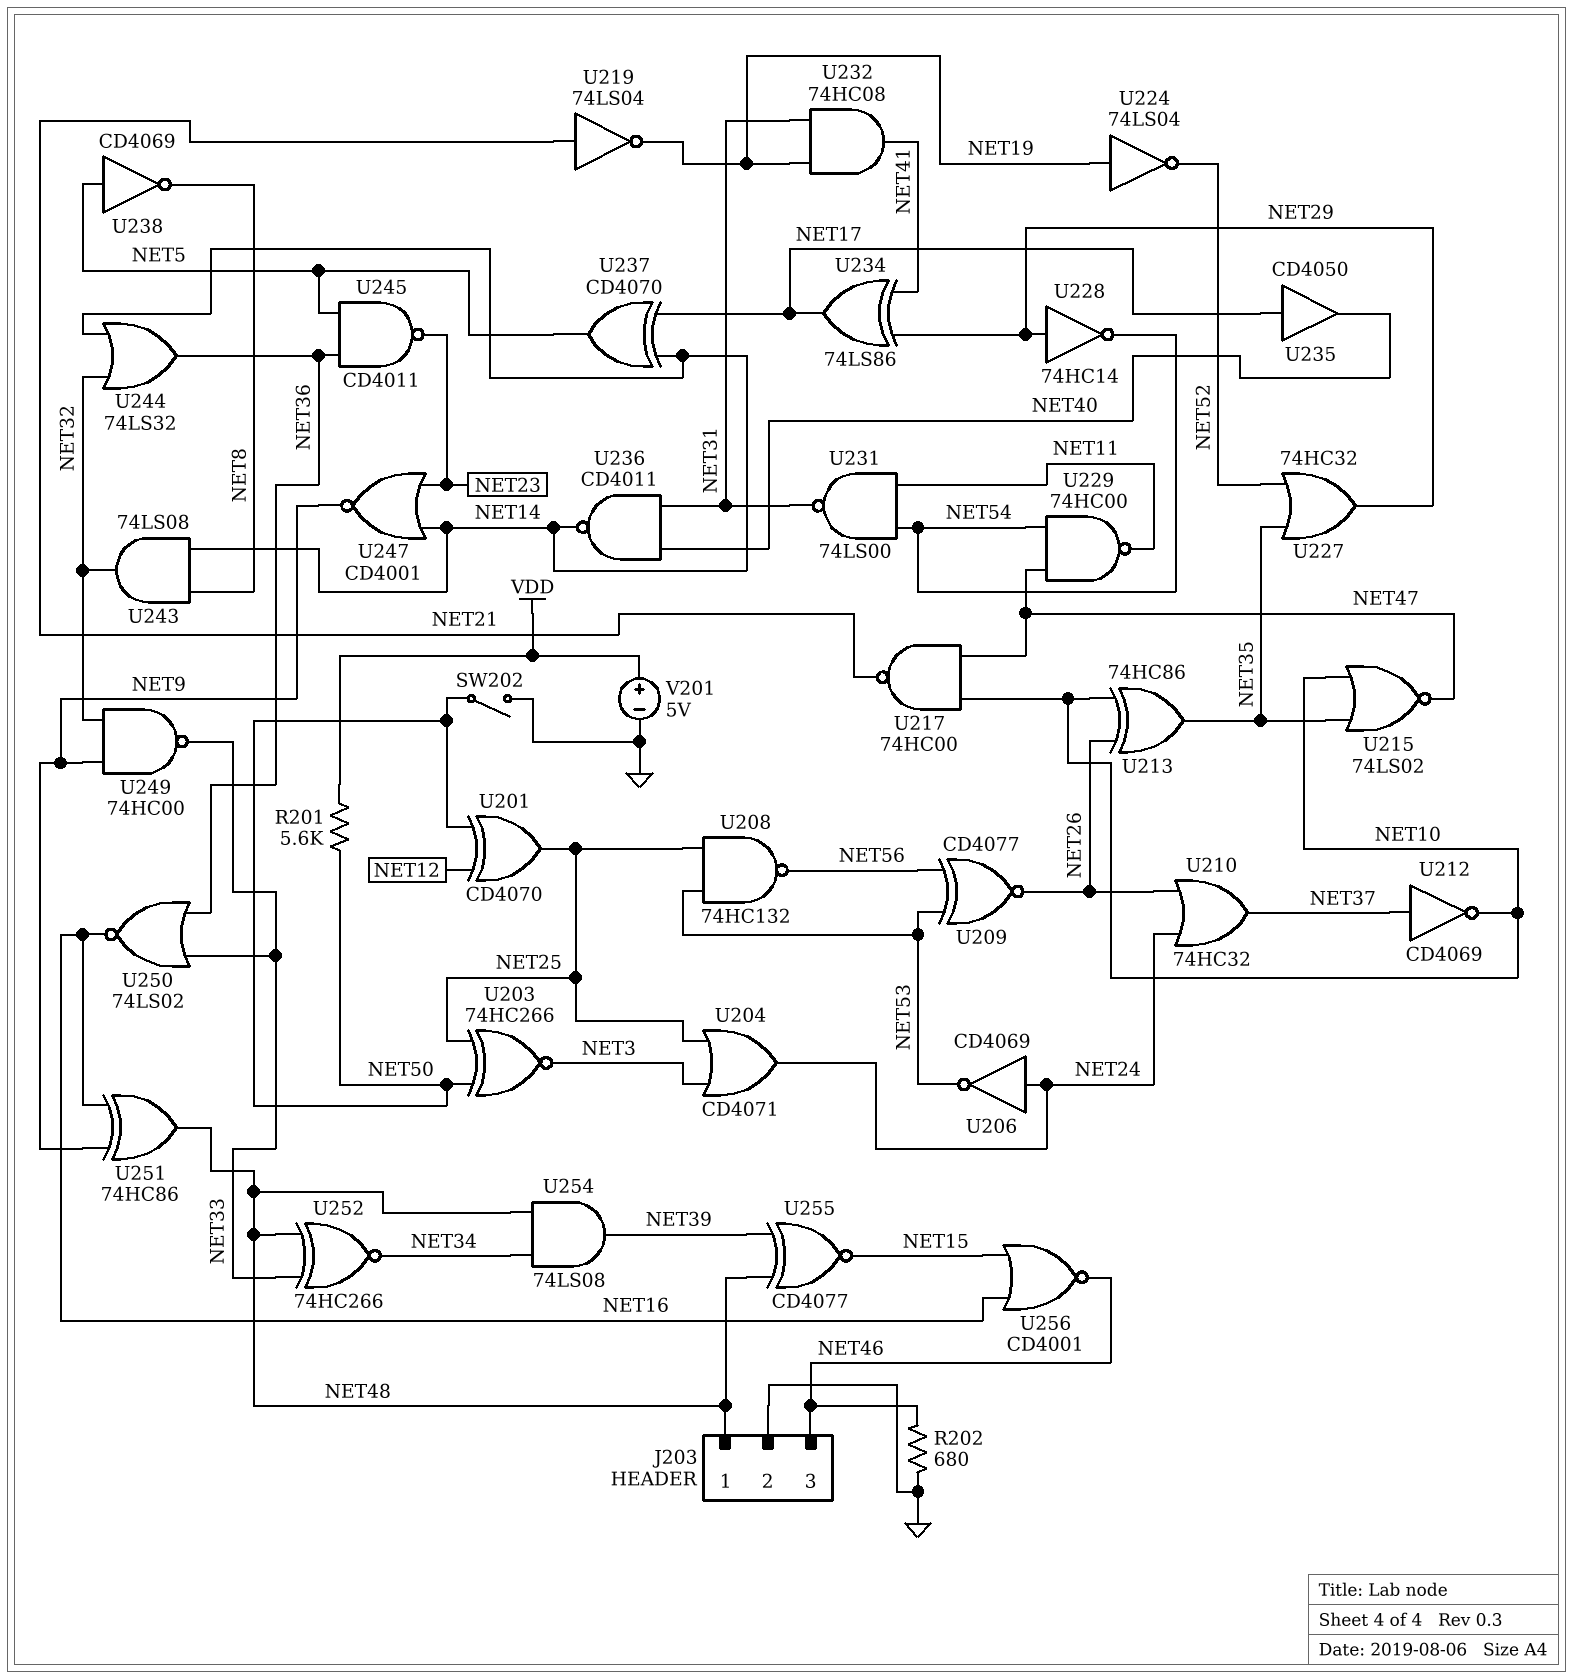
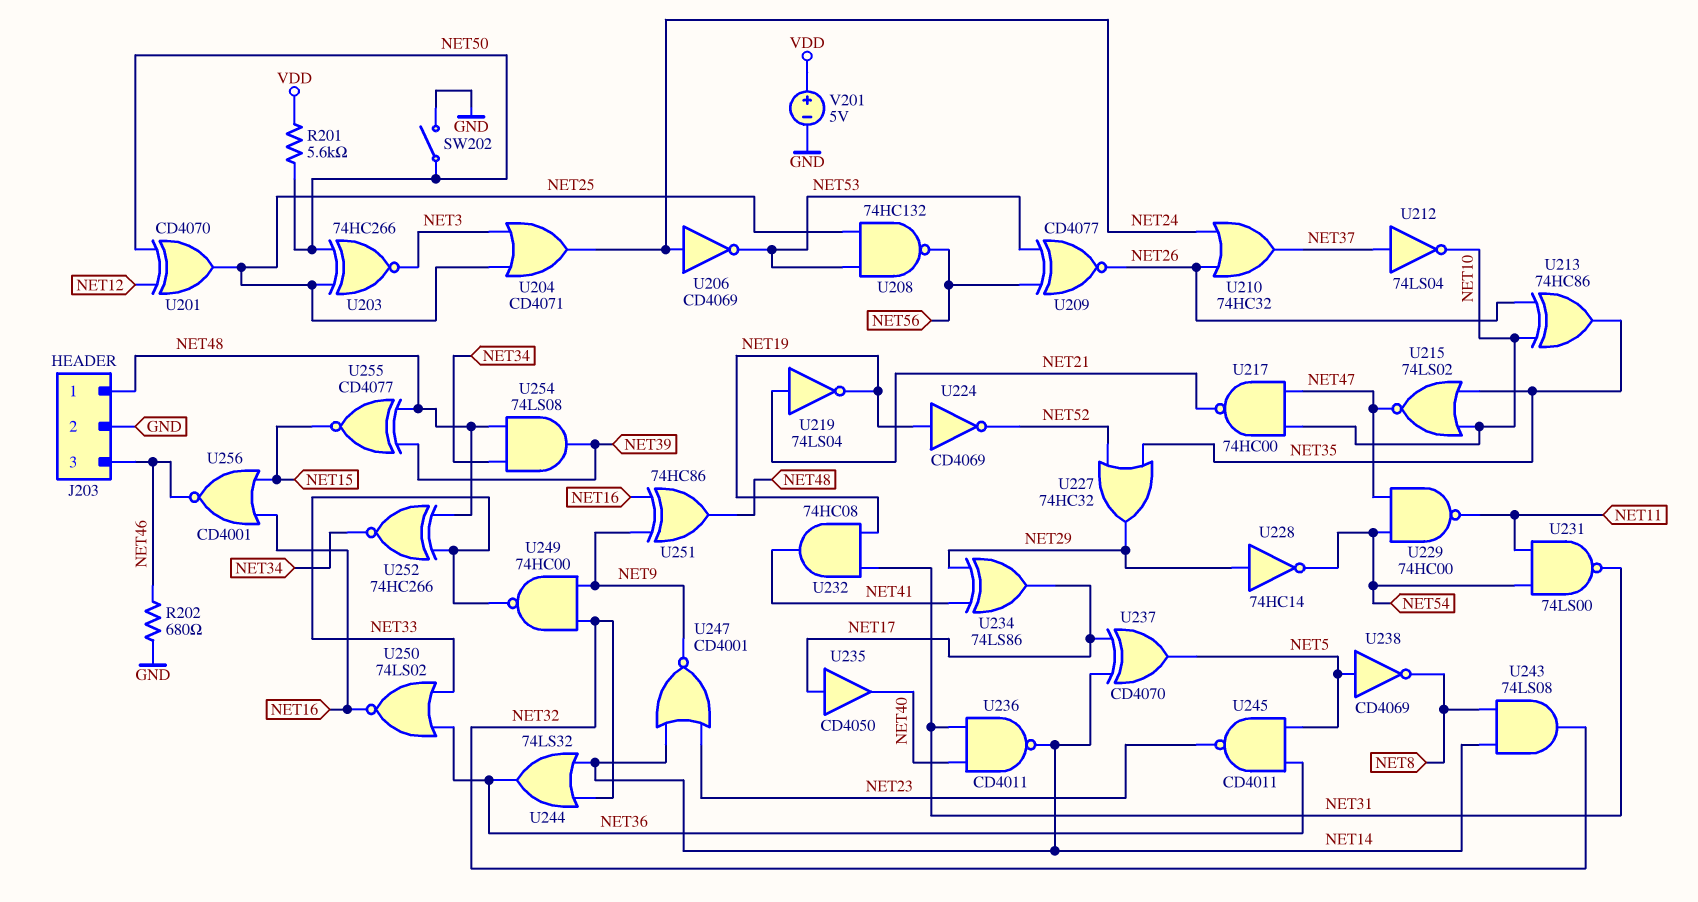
U212: NOT CD4069 (in NET37, out NET10) -> NOT 74LS04 (in NET37, out NET10)
U224: NOT 74LS04 (in NET19, out NET52) -> NOT CD4069 (in NET19, out NET52)

